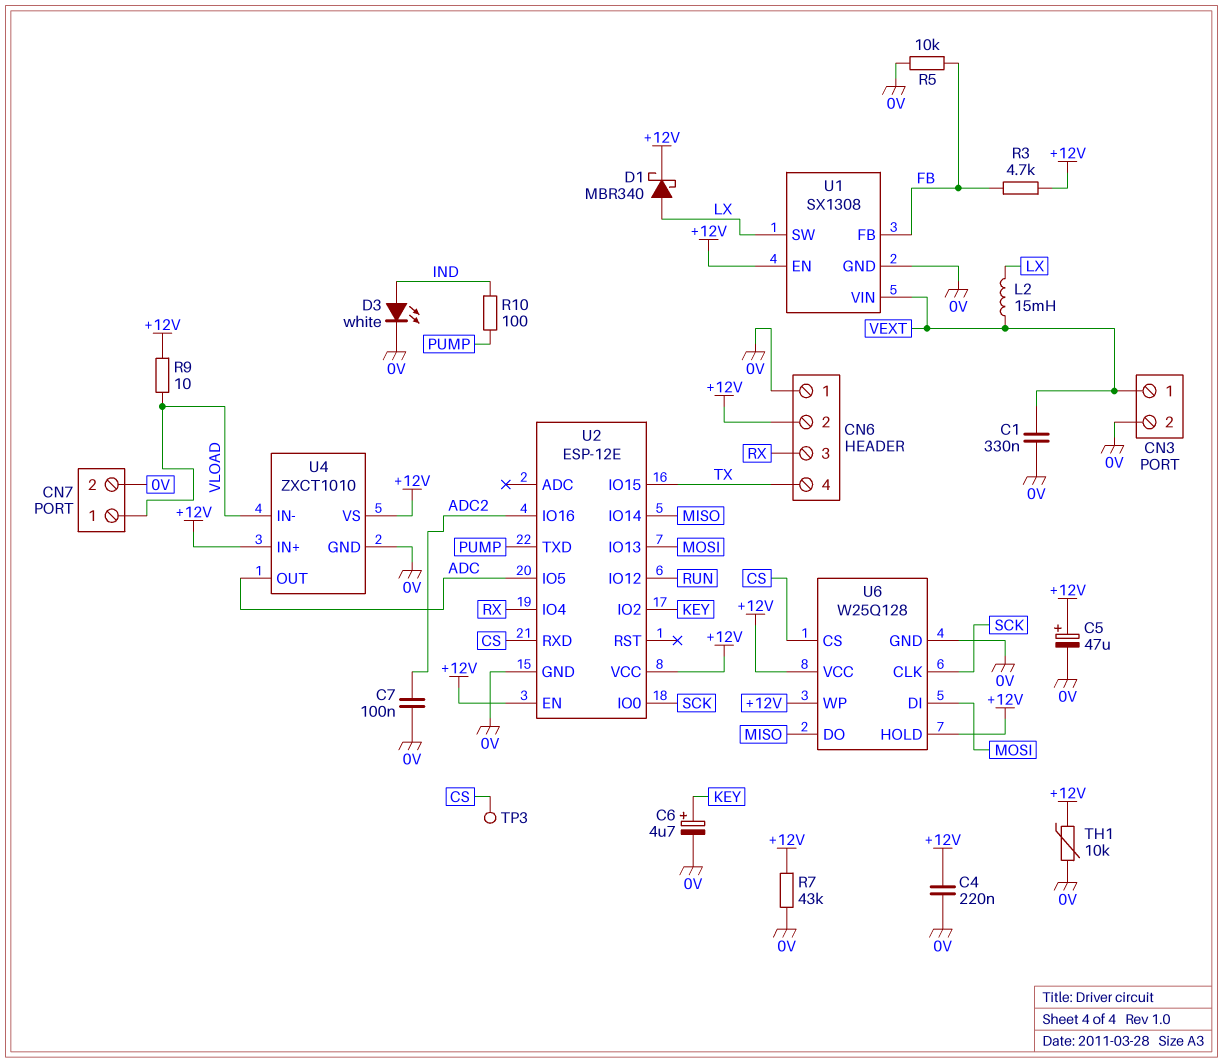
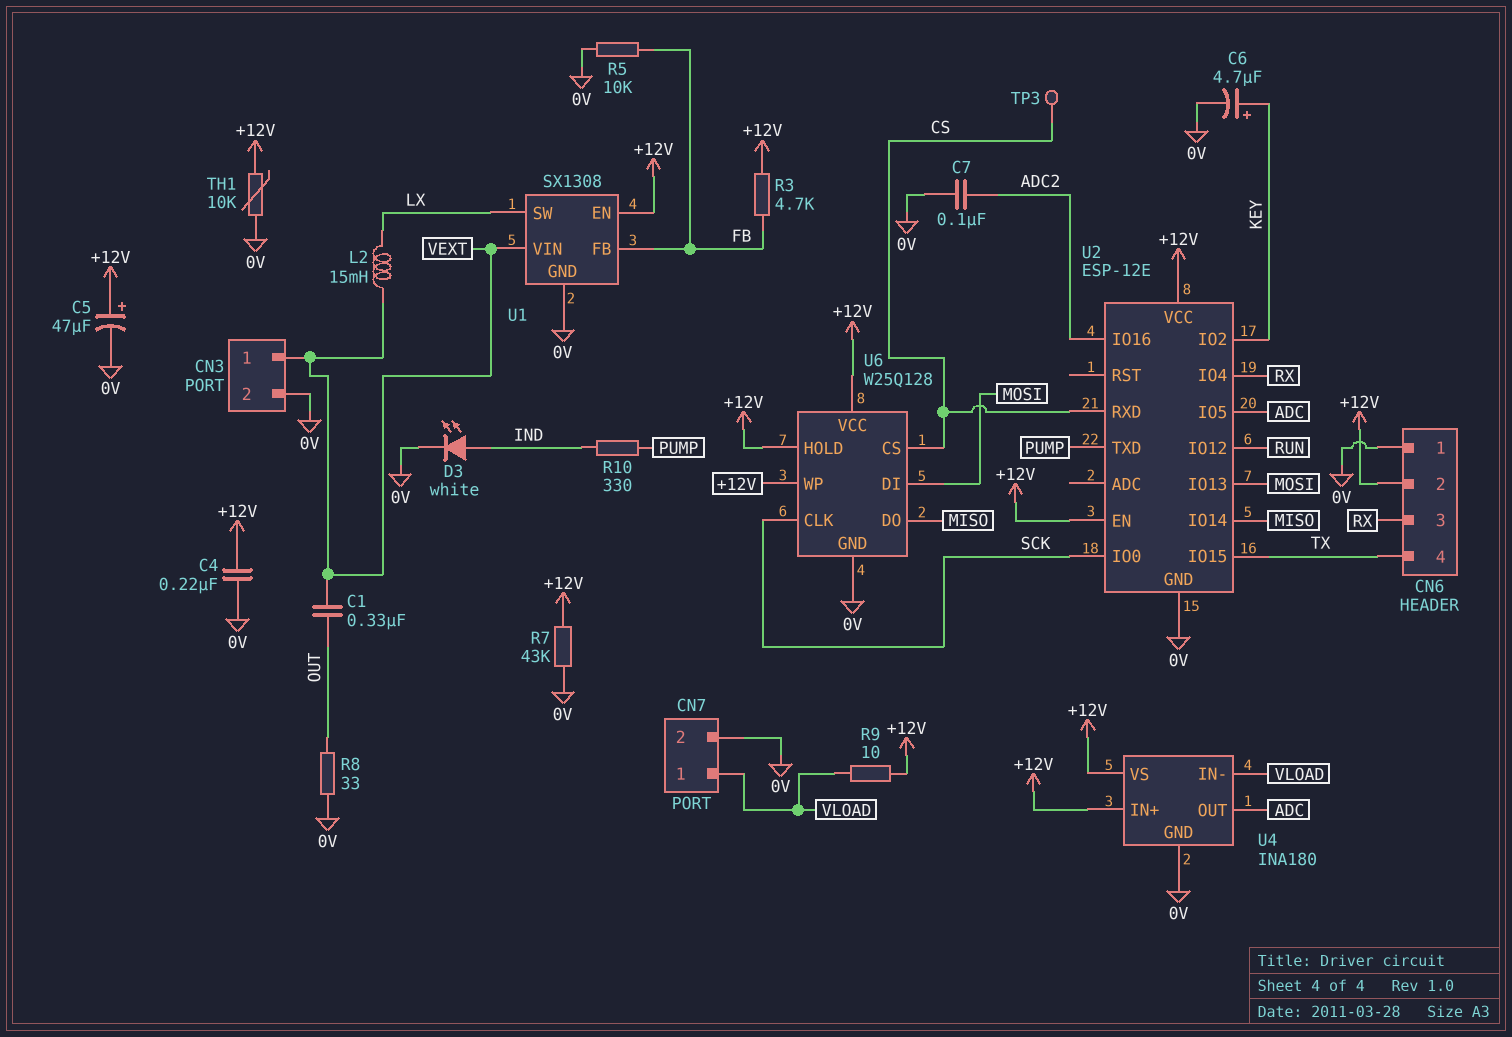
C1: 330nF (0V, VEXT) -> 330nF (OUT, VEXT)
D1: schottky MBR340 (A LX, K +12V) -> none
R8: none -> 33 (0V, OUT)
R10: 100 (IND, PUMP) -> 330 (IND, PUMP)
U4: ZXCT1010 -> INA180

